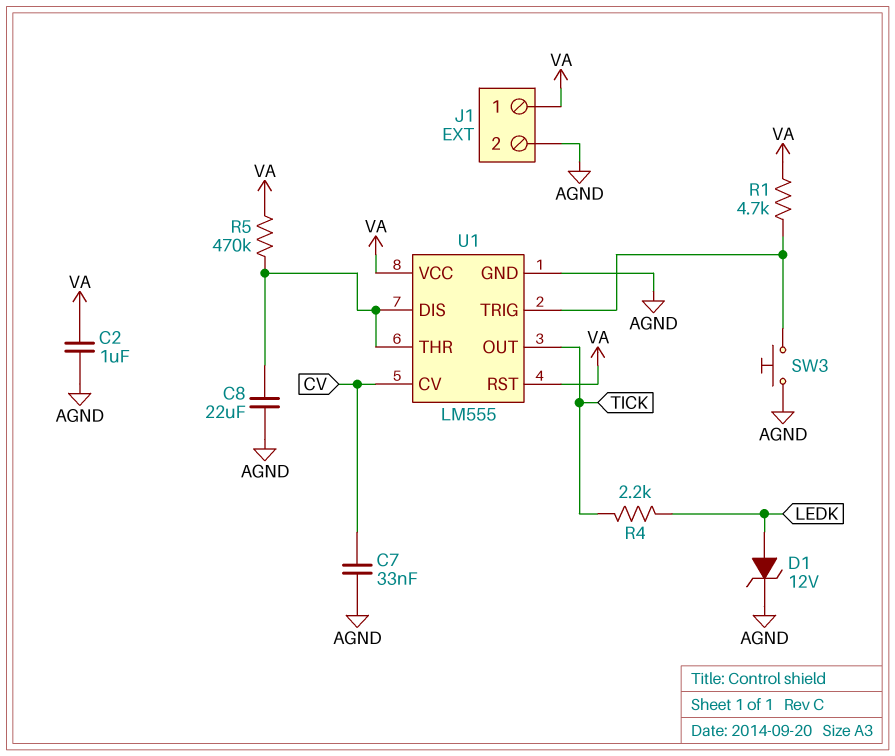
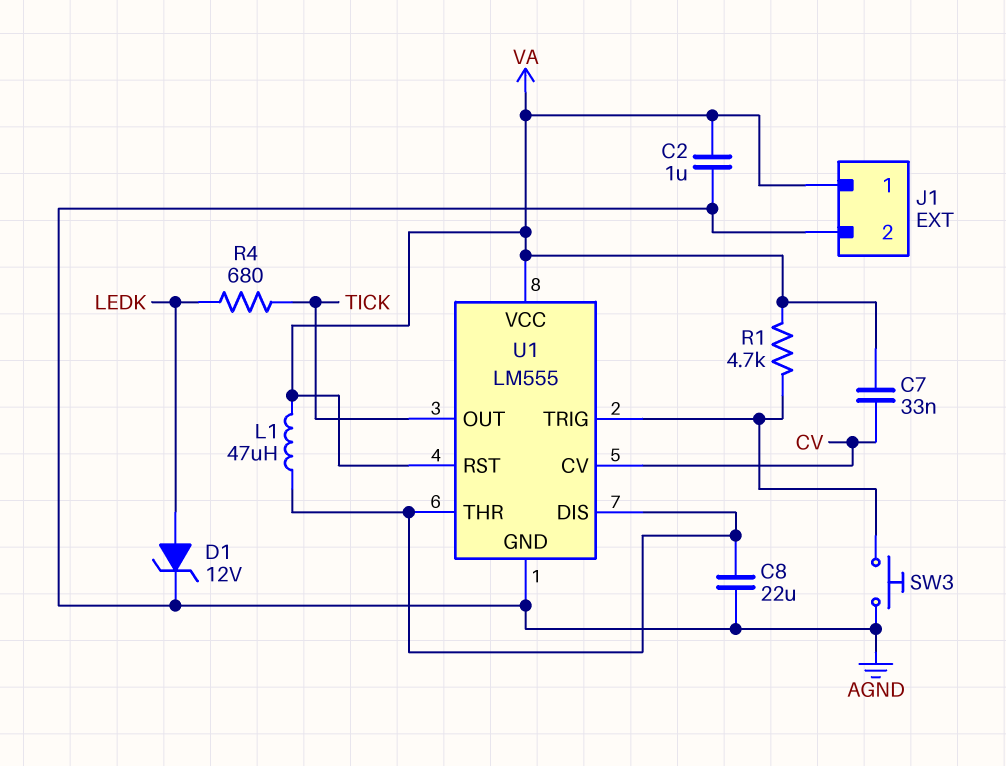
C7: 33nF (AGND, CV) -> 33nF (CV, VA)
L1: none -> 47uH (U1/DIS, VA)
R4: 2.2k (LEDK, TICK) -> 680 (LEDK, TICK)
R5: 470k (U1/DIS, VA) -> none

